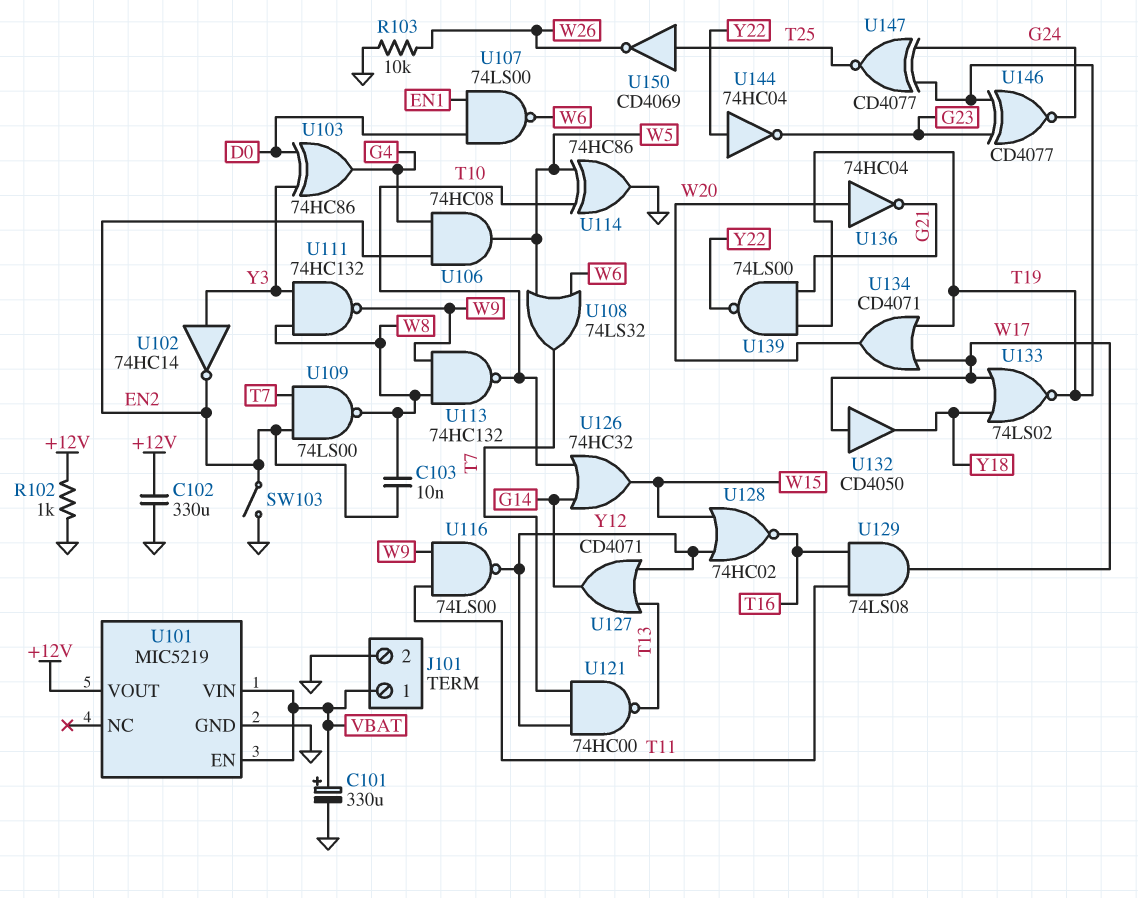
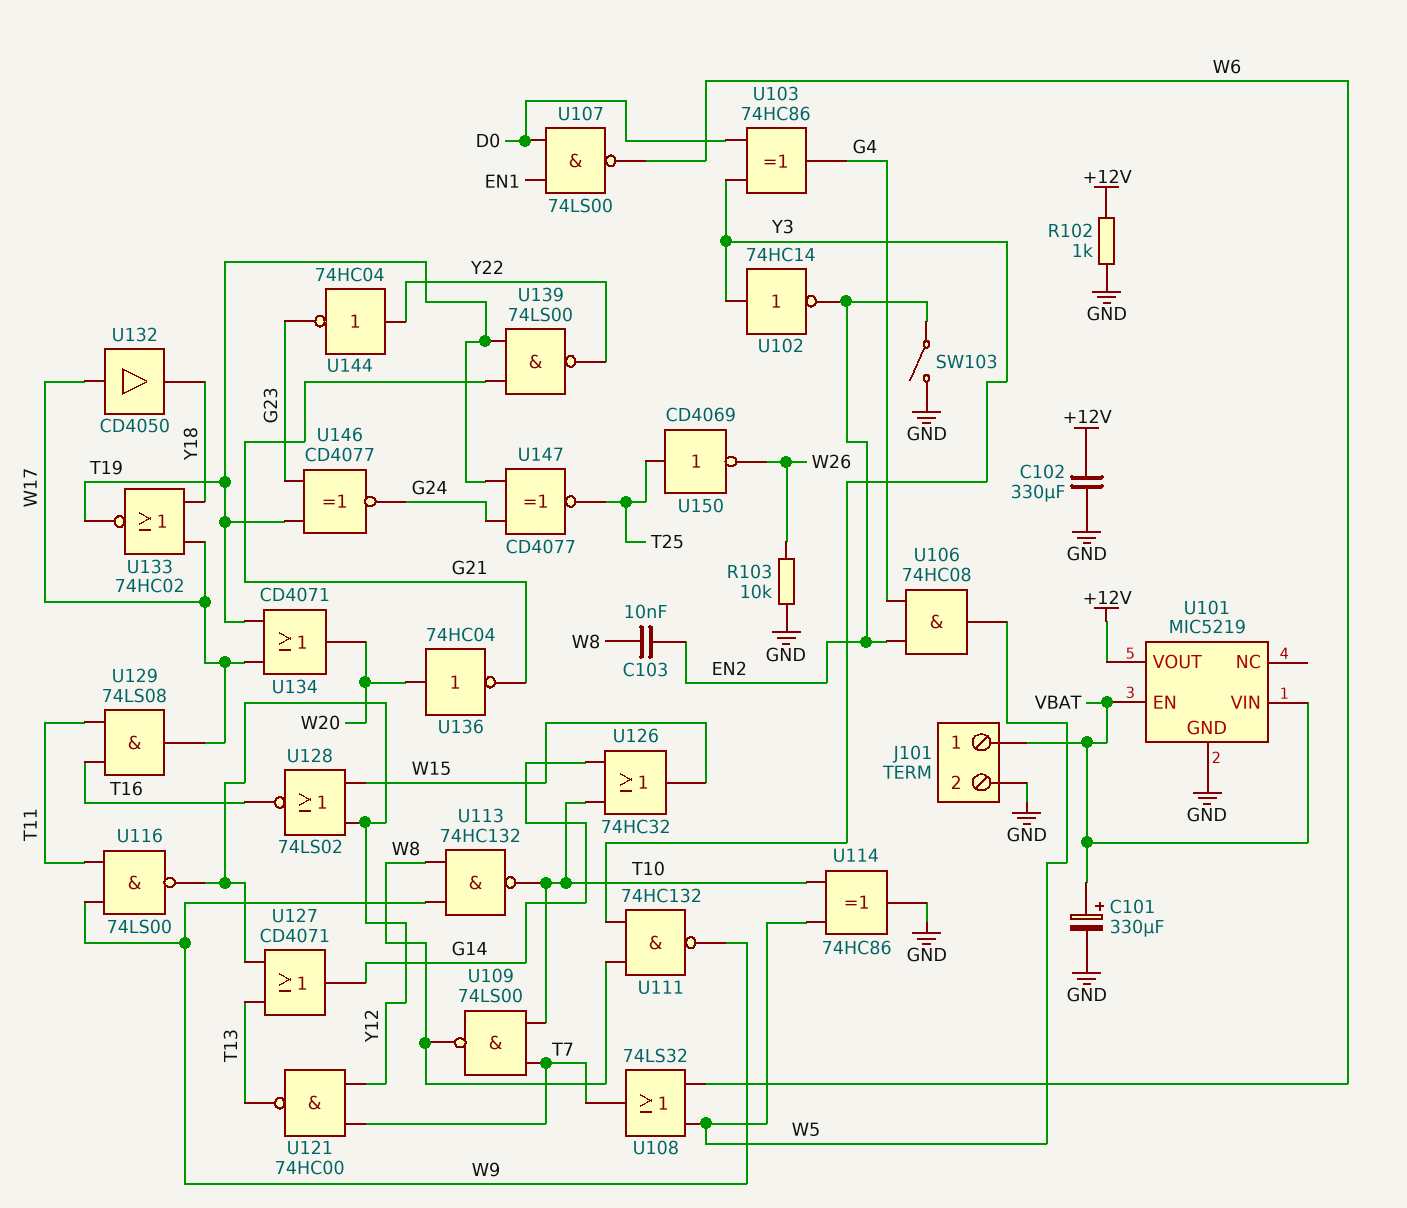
U109: NAND 74LS00 (in EN2, in T7, out W8) -> NAND 74LS00 (in T7, in T10, out W8)
U128: NOR 74HC02 (in W15, in Y12, out T16) -> NOR 74LS02 (in W15, in Y12, out T16)
U133: NOR 74LS02 (in W17, in Y18, out T19) -> NOR 74HC02 (in W17, in Y18, out T19)

